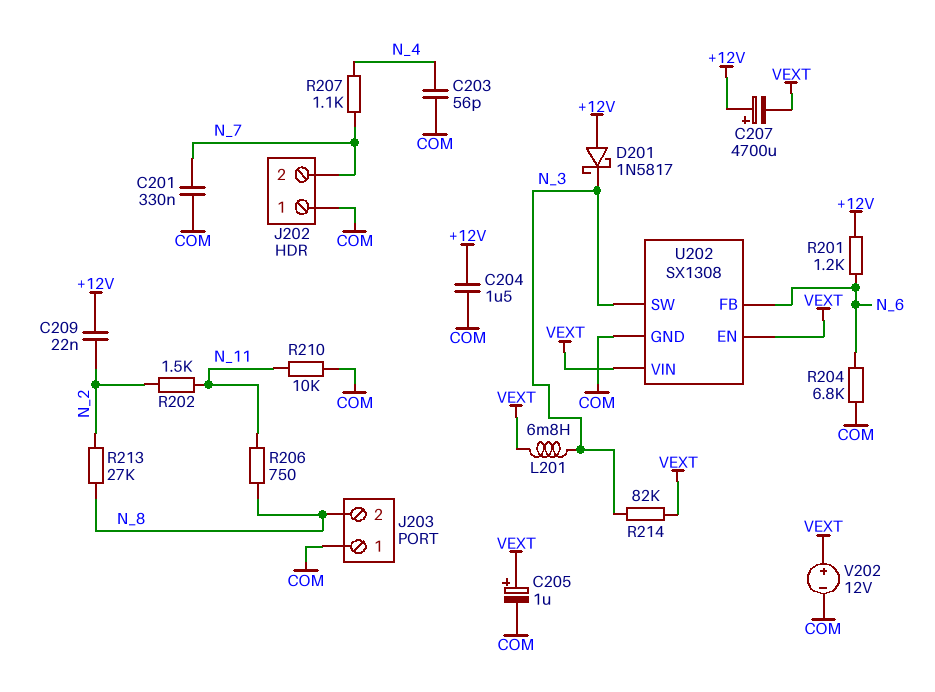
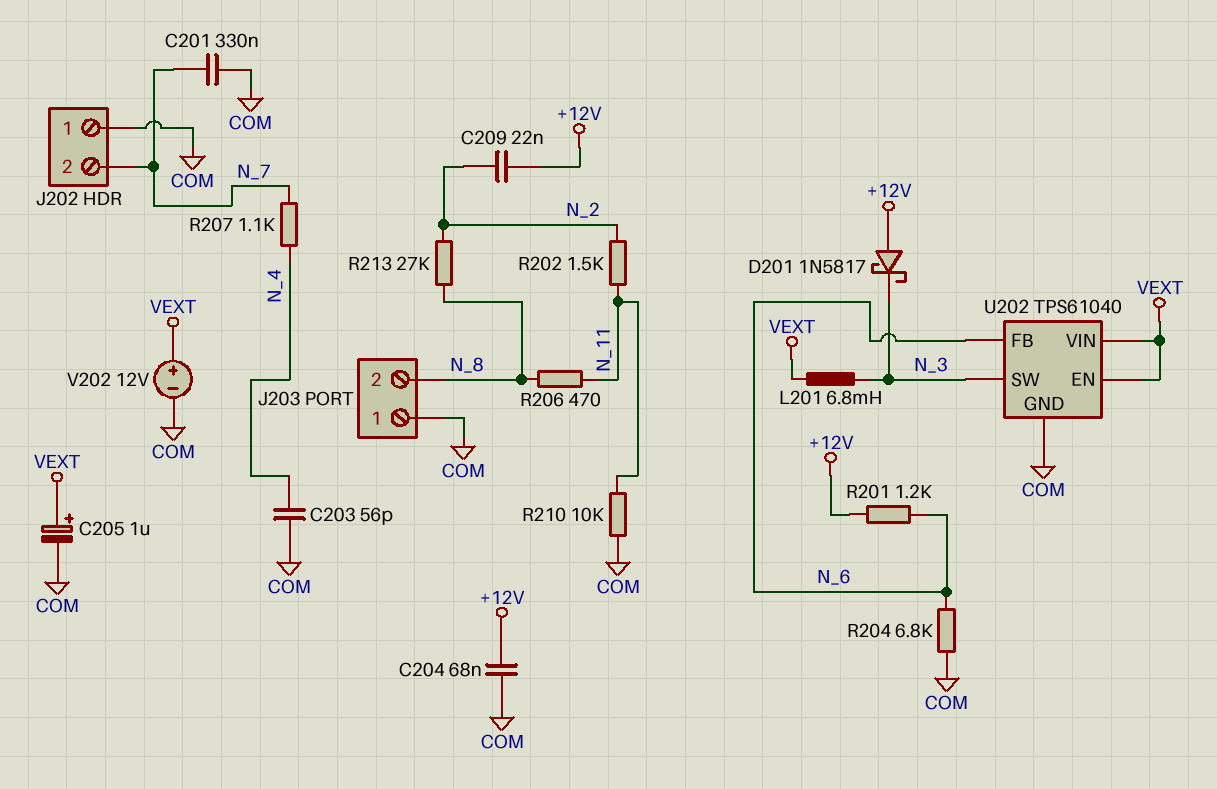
C204: 1.5uF (+12V, COM) -> 68nF (+12V, COM)
C207: 4700uF (plus +12V, minus VEXT) -> none
R206: 750 (N_8, N_11) -> 470 (N_8, N_11)
R214: 82k (N_3, VEXT) -> none
U202: SX1308 -> TPS61040

